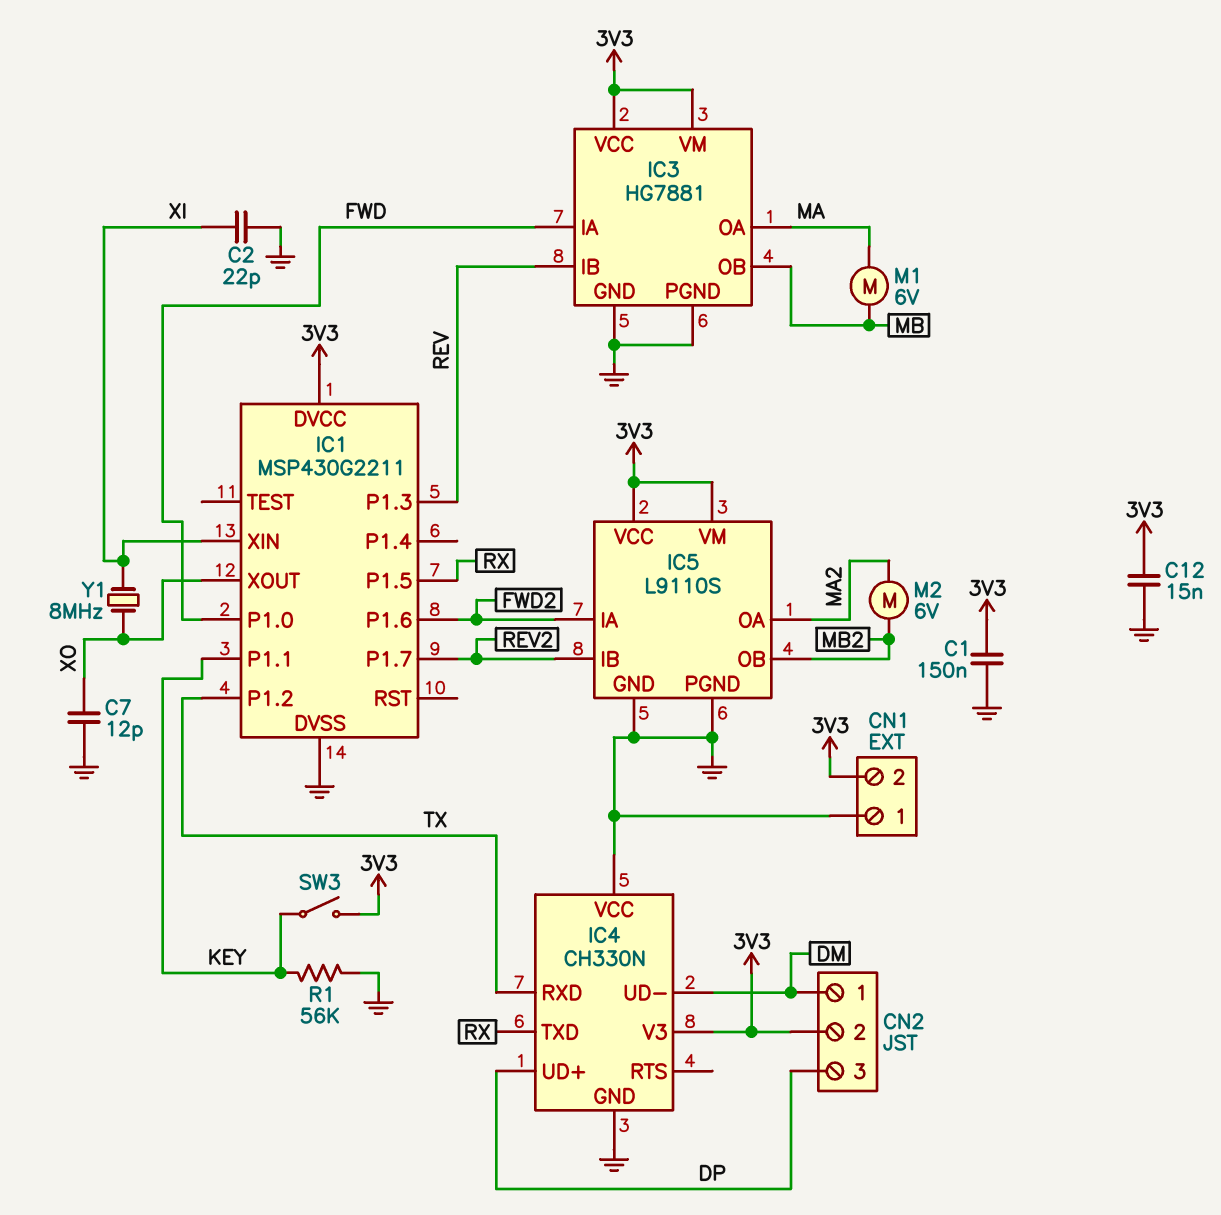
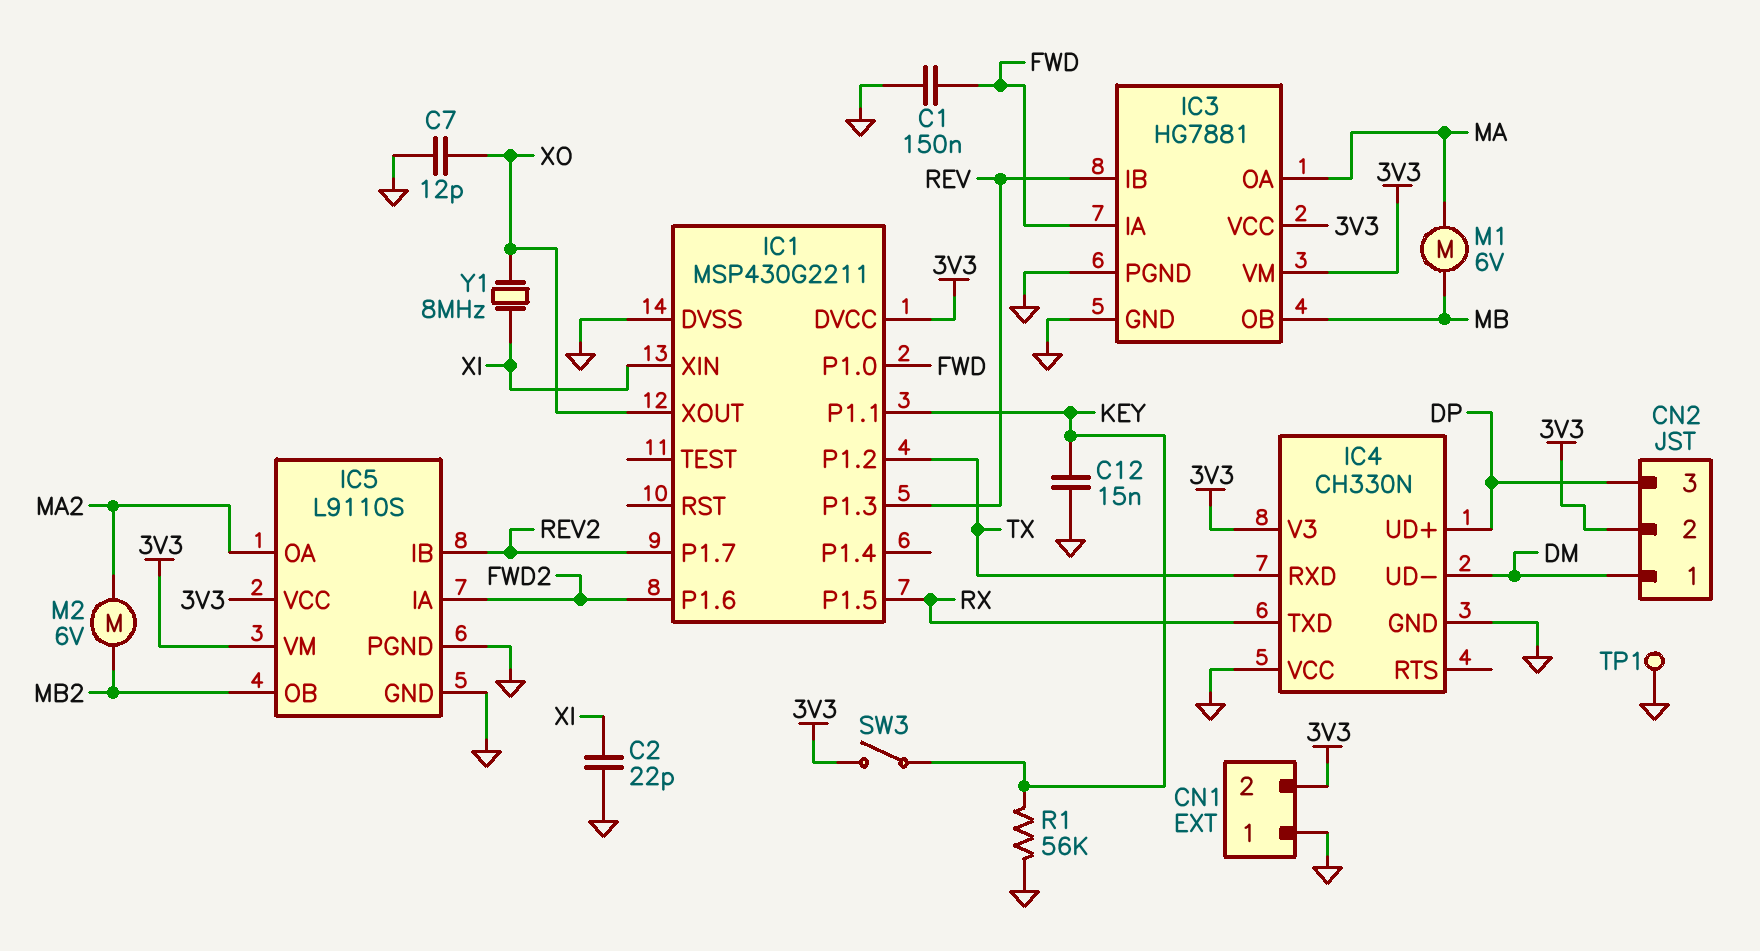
C1: 150nF (3V3, GND) -> 150nF (FWD, GND)
C12: 15nF (3V3, GND) -> 15nF (GND, KEY)
TP1: none -> test point (GND)

